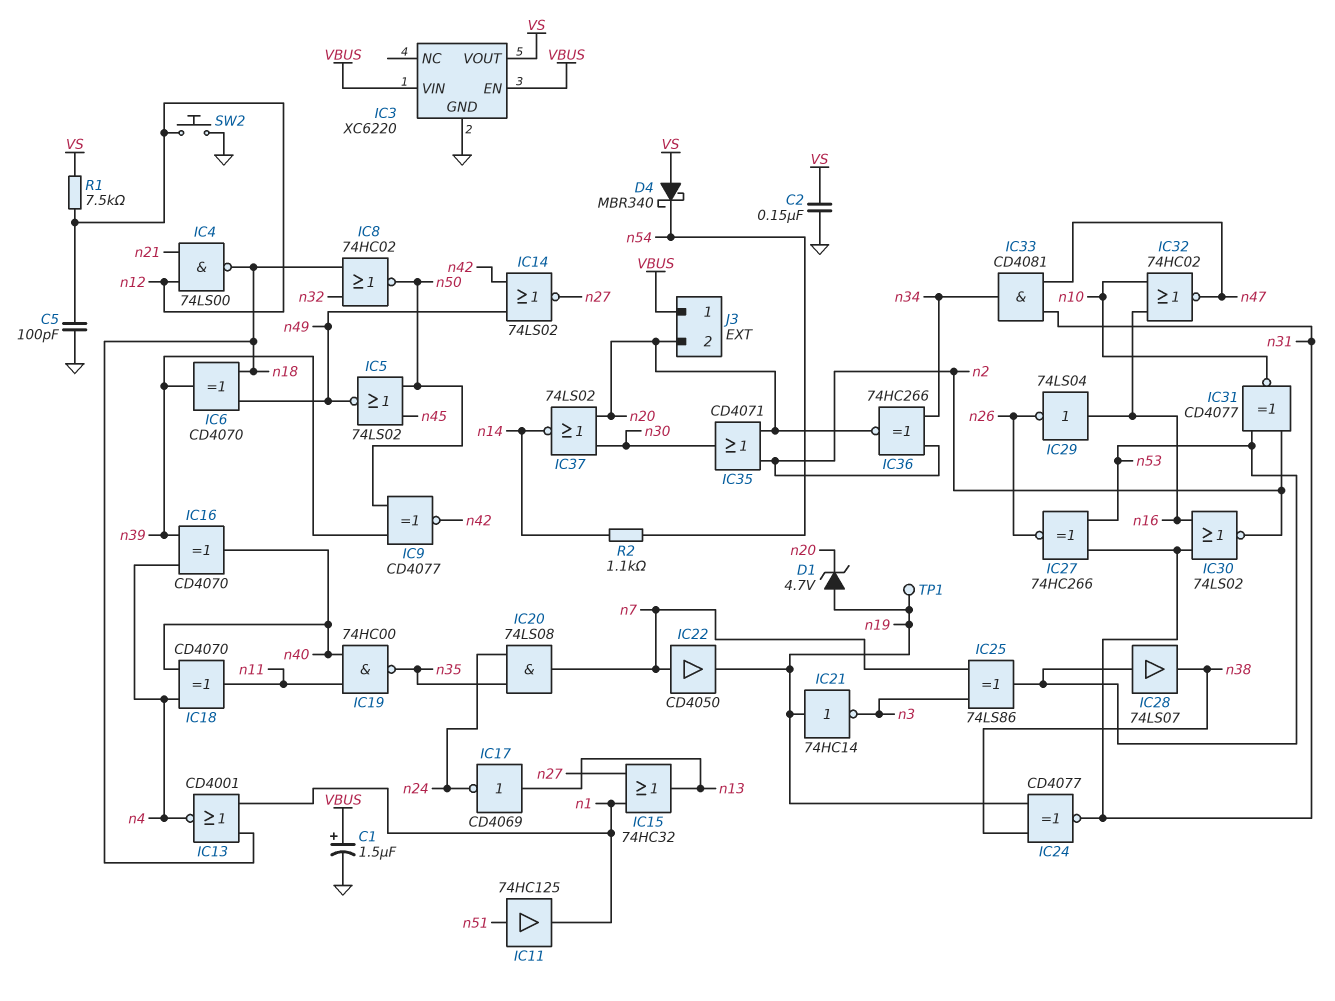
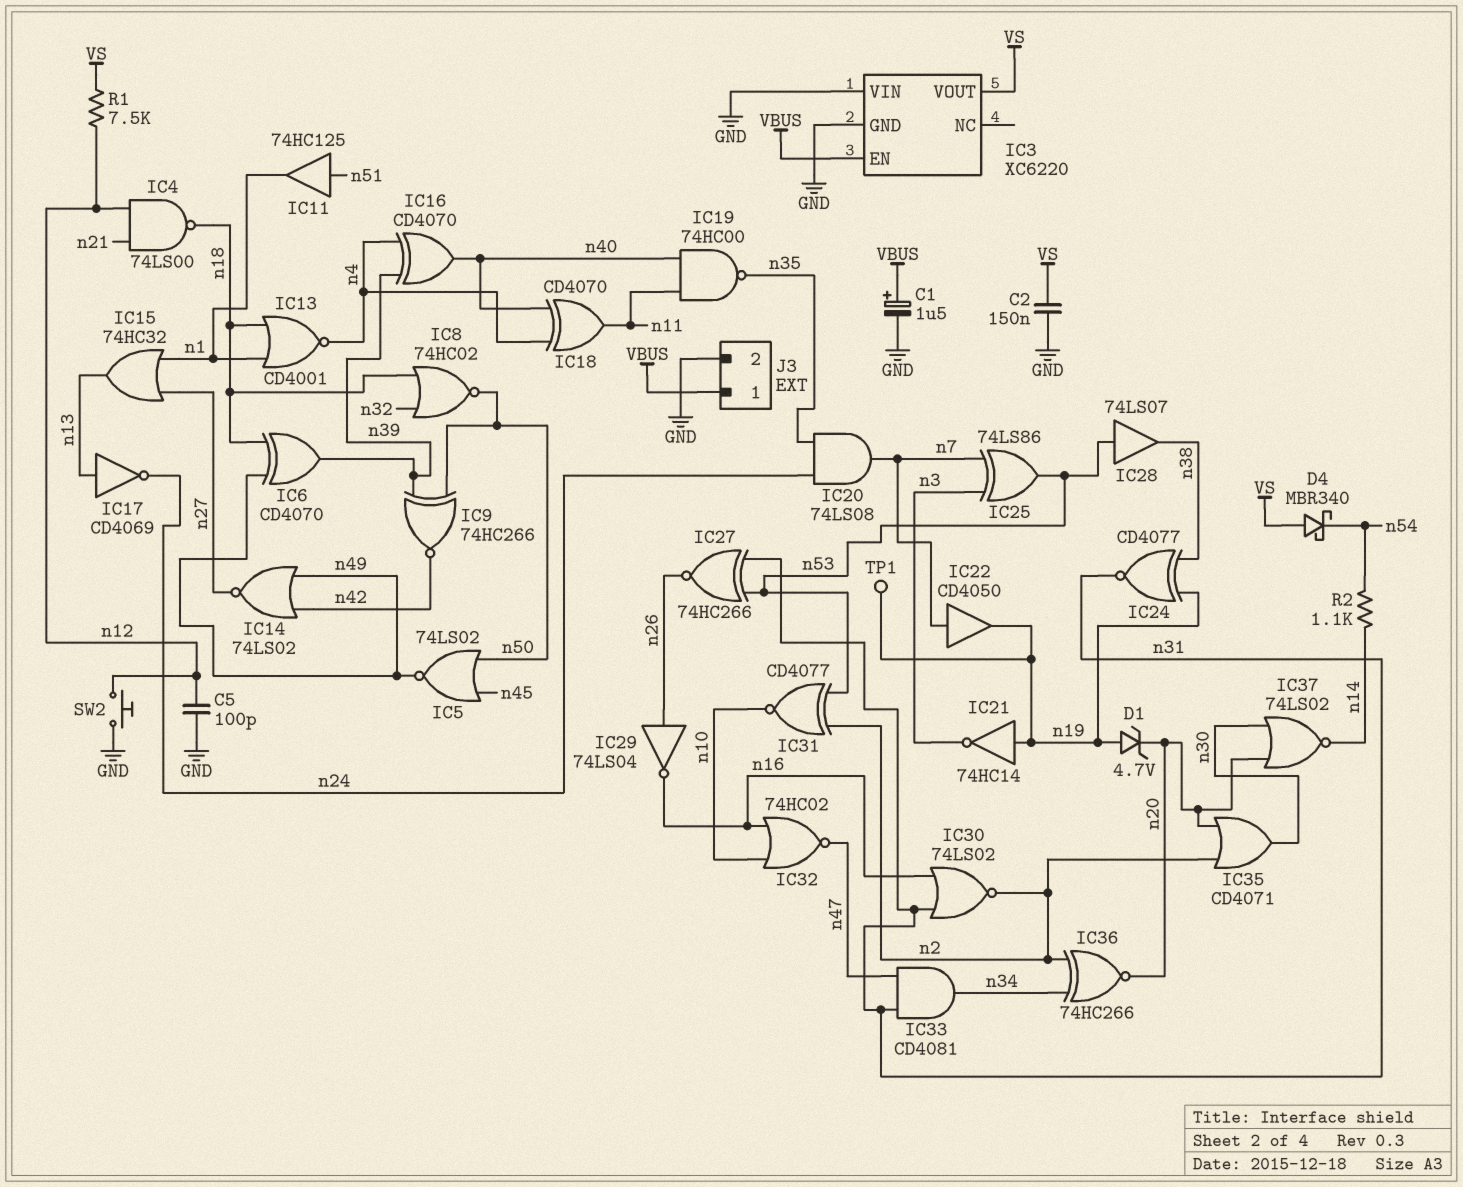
IC3 pin VIN: VBUS -> GND
IC9: XNOR CD4077 (in n39, in n50, out n42) -> XNOR 74HC266 (in n39, in n50, out n42)
IC29: NOT 74LS04 (in n16, out n26) -> NOT 74LS04 (in n26, out n16)
J3 pin 2: n20 -> GND

